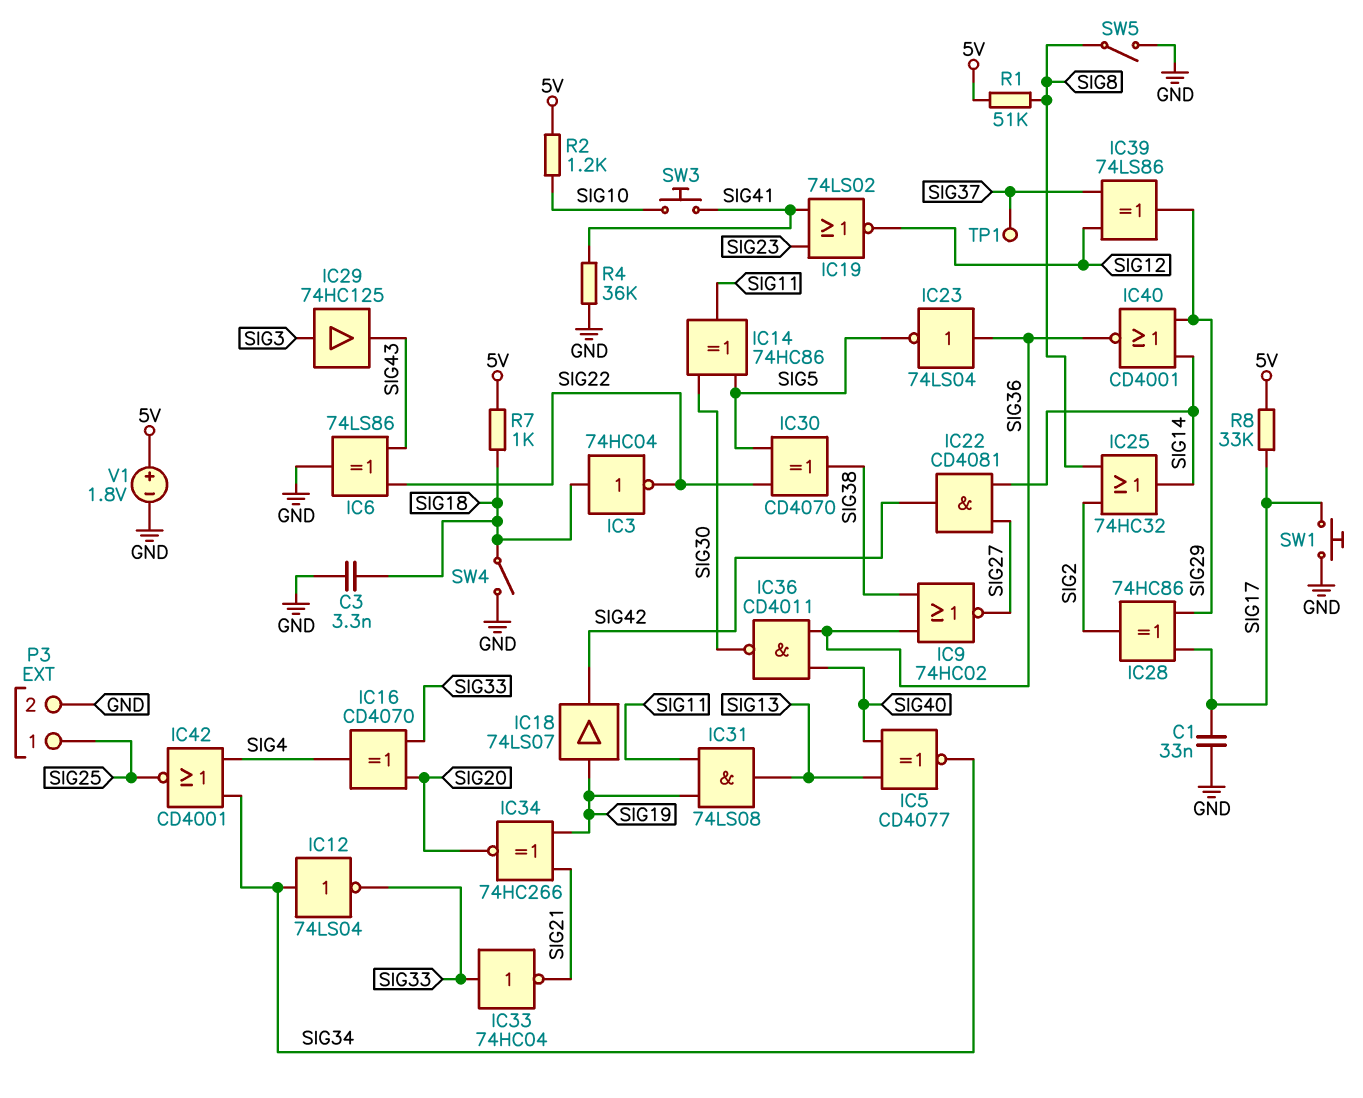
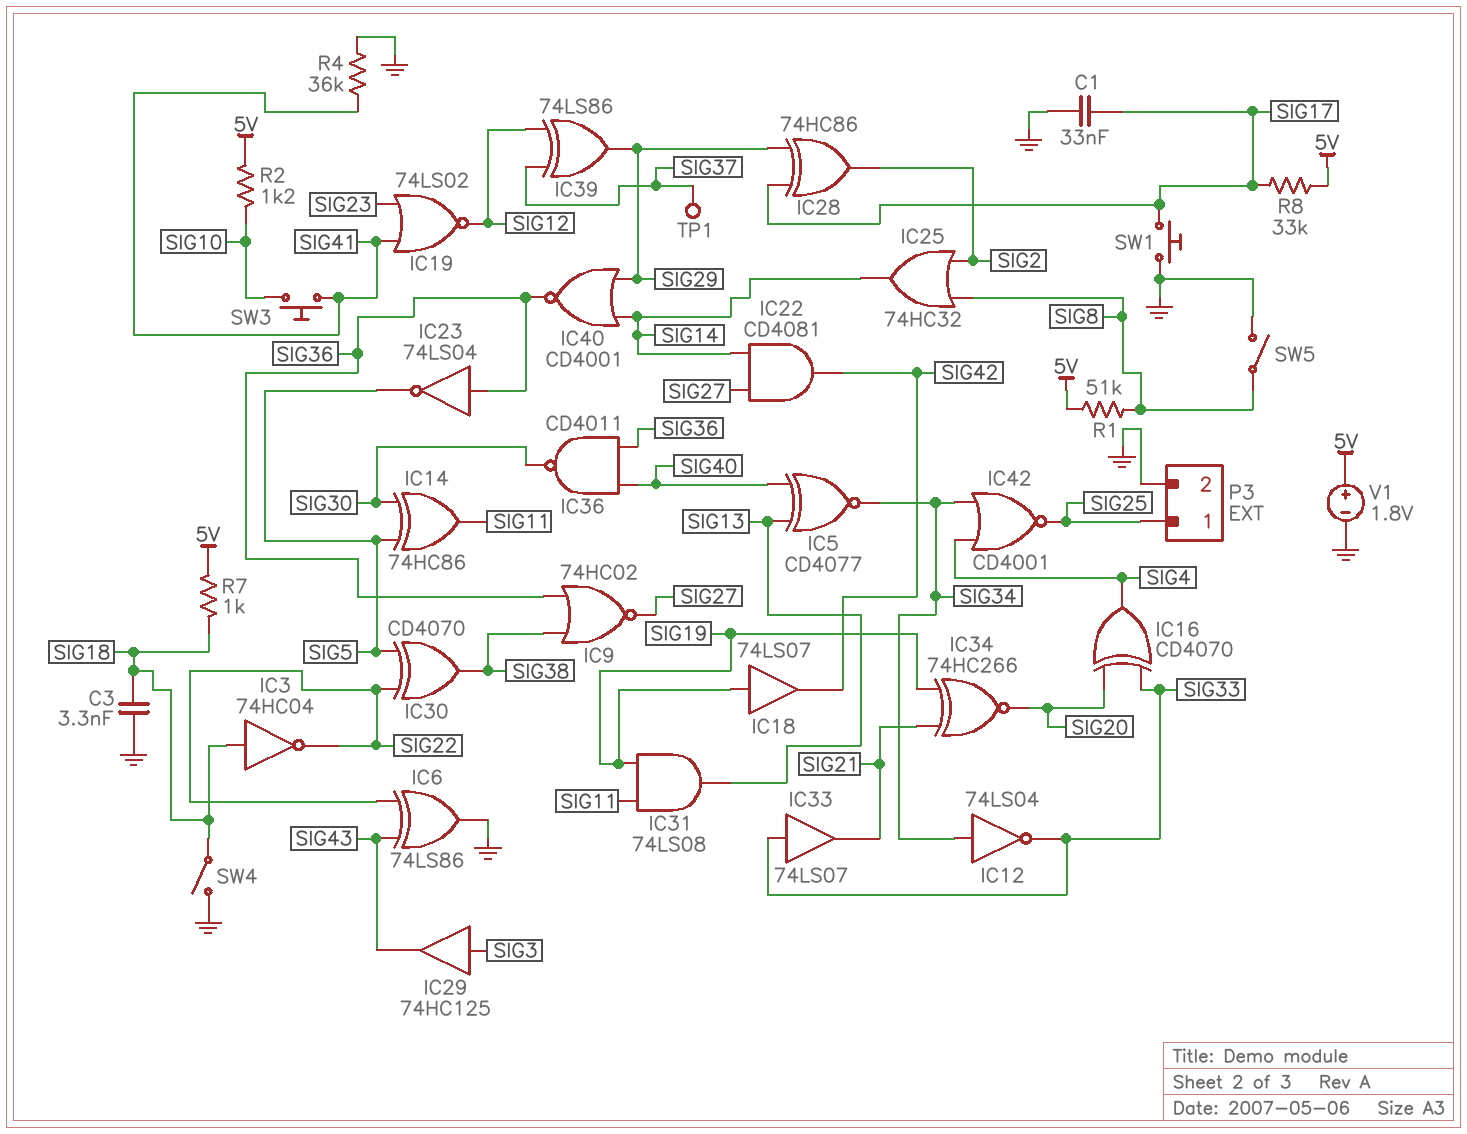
IC33: NOT 74HC04 (in SIG33, out SIG21) -> buffer 74LS07 (in SIG33, out SIG21)

